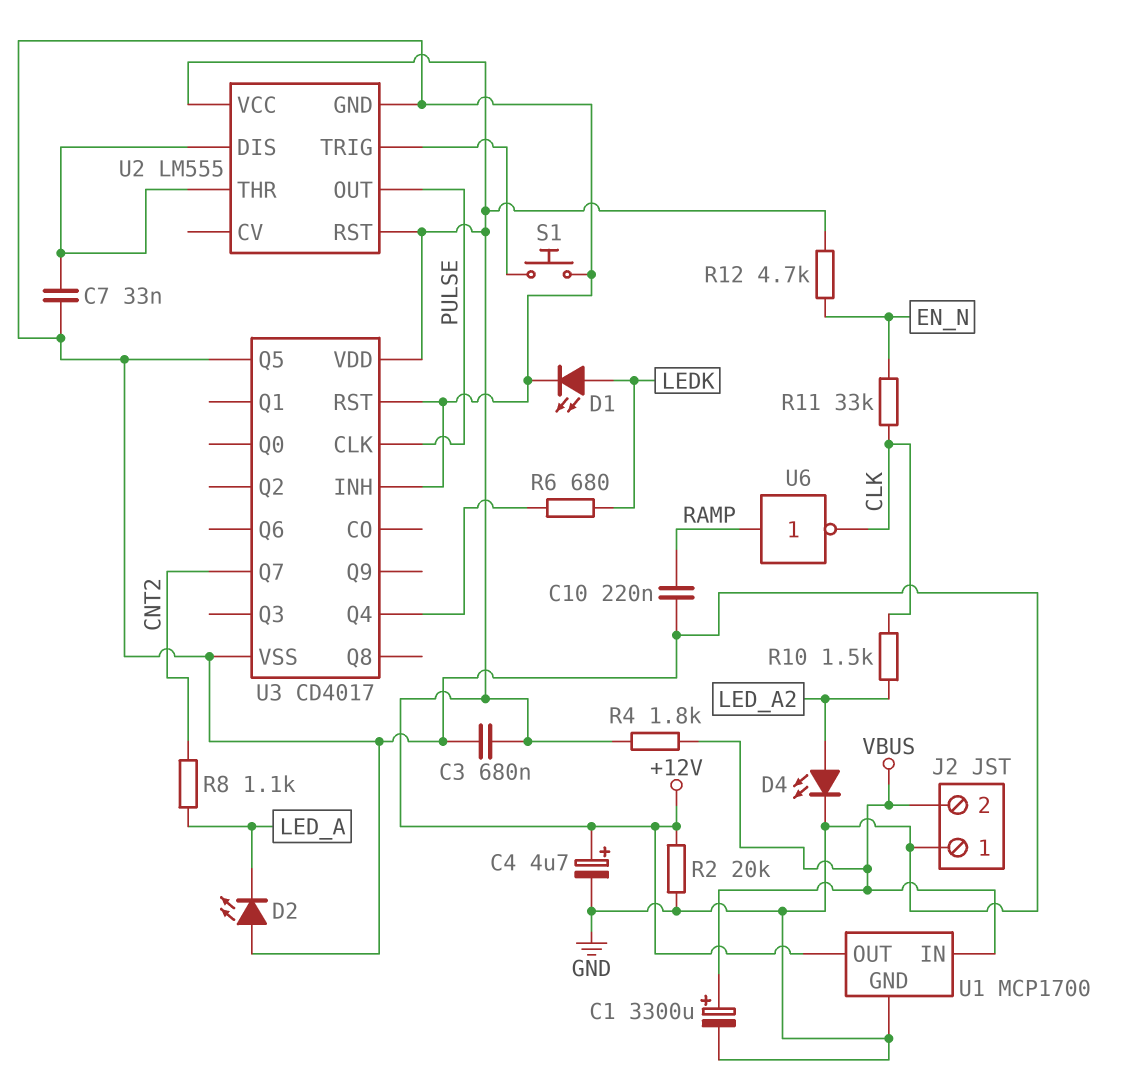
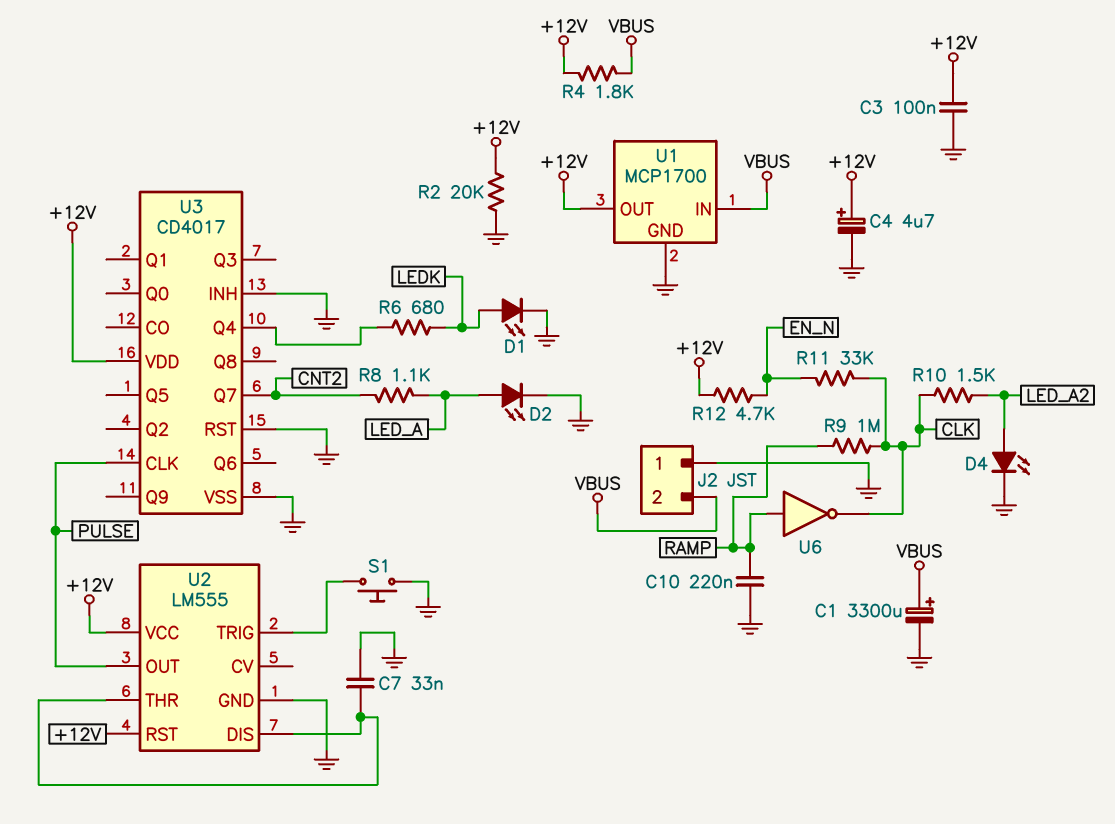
C3: 680nF (+12V, GND) -> 100nF (+12V, GND)
D2: LED (A GND, K LED_A) -> LED (A LED_A, K GND)
R9: none -> 1M (CLK, RAMP)
U3 pin Q5: GND -> none

